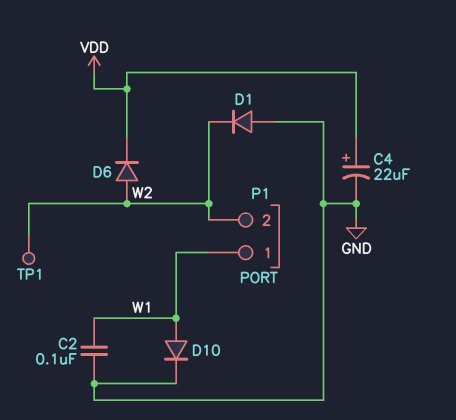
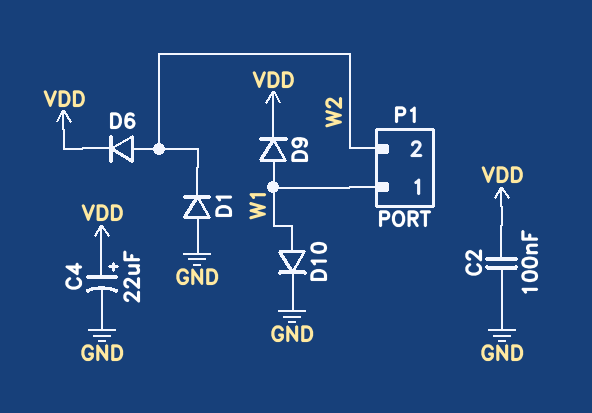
C2: 100nF (GND, W1) -> 100nF (GND, VDD)
D9: none -> diode (A W1, K VDD)
TP1: test point (W2) -> none

